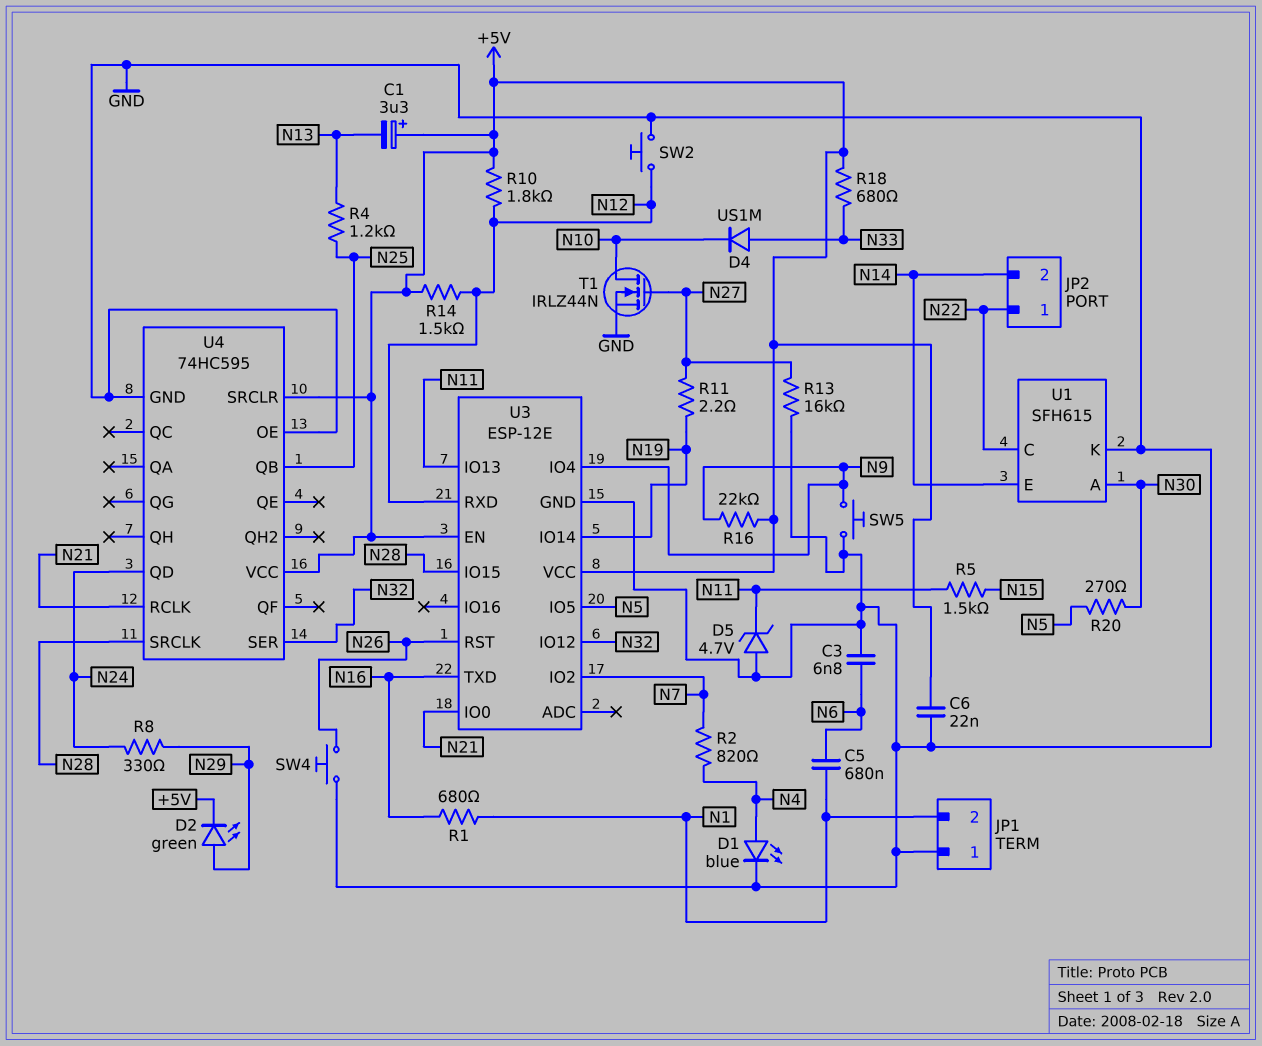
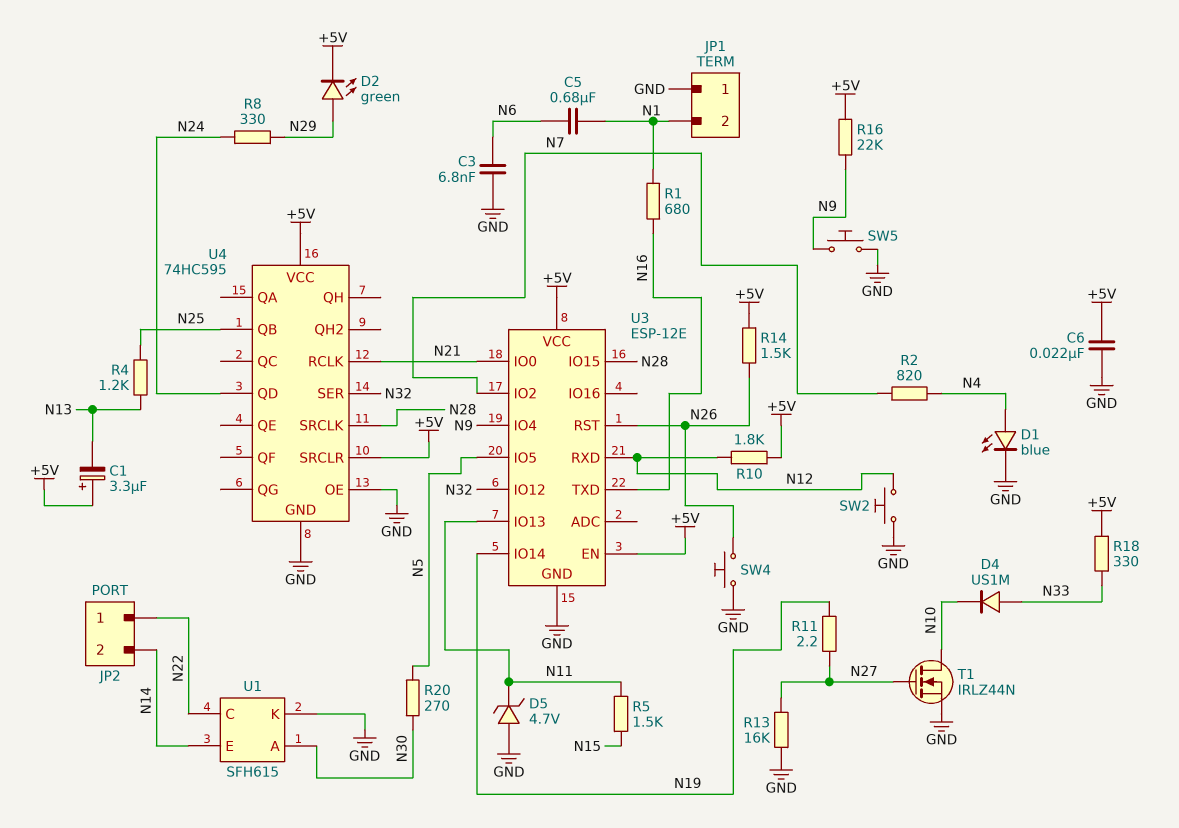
R14: 1.5k (+5V, N12) -> 1.5k (+5V, N26)
R18: 680 (+5V, N33) -> 330 (+5V, N33)

